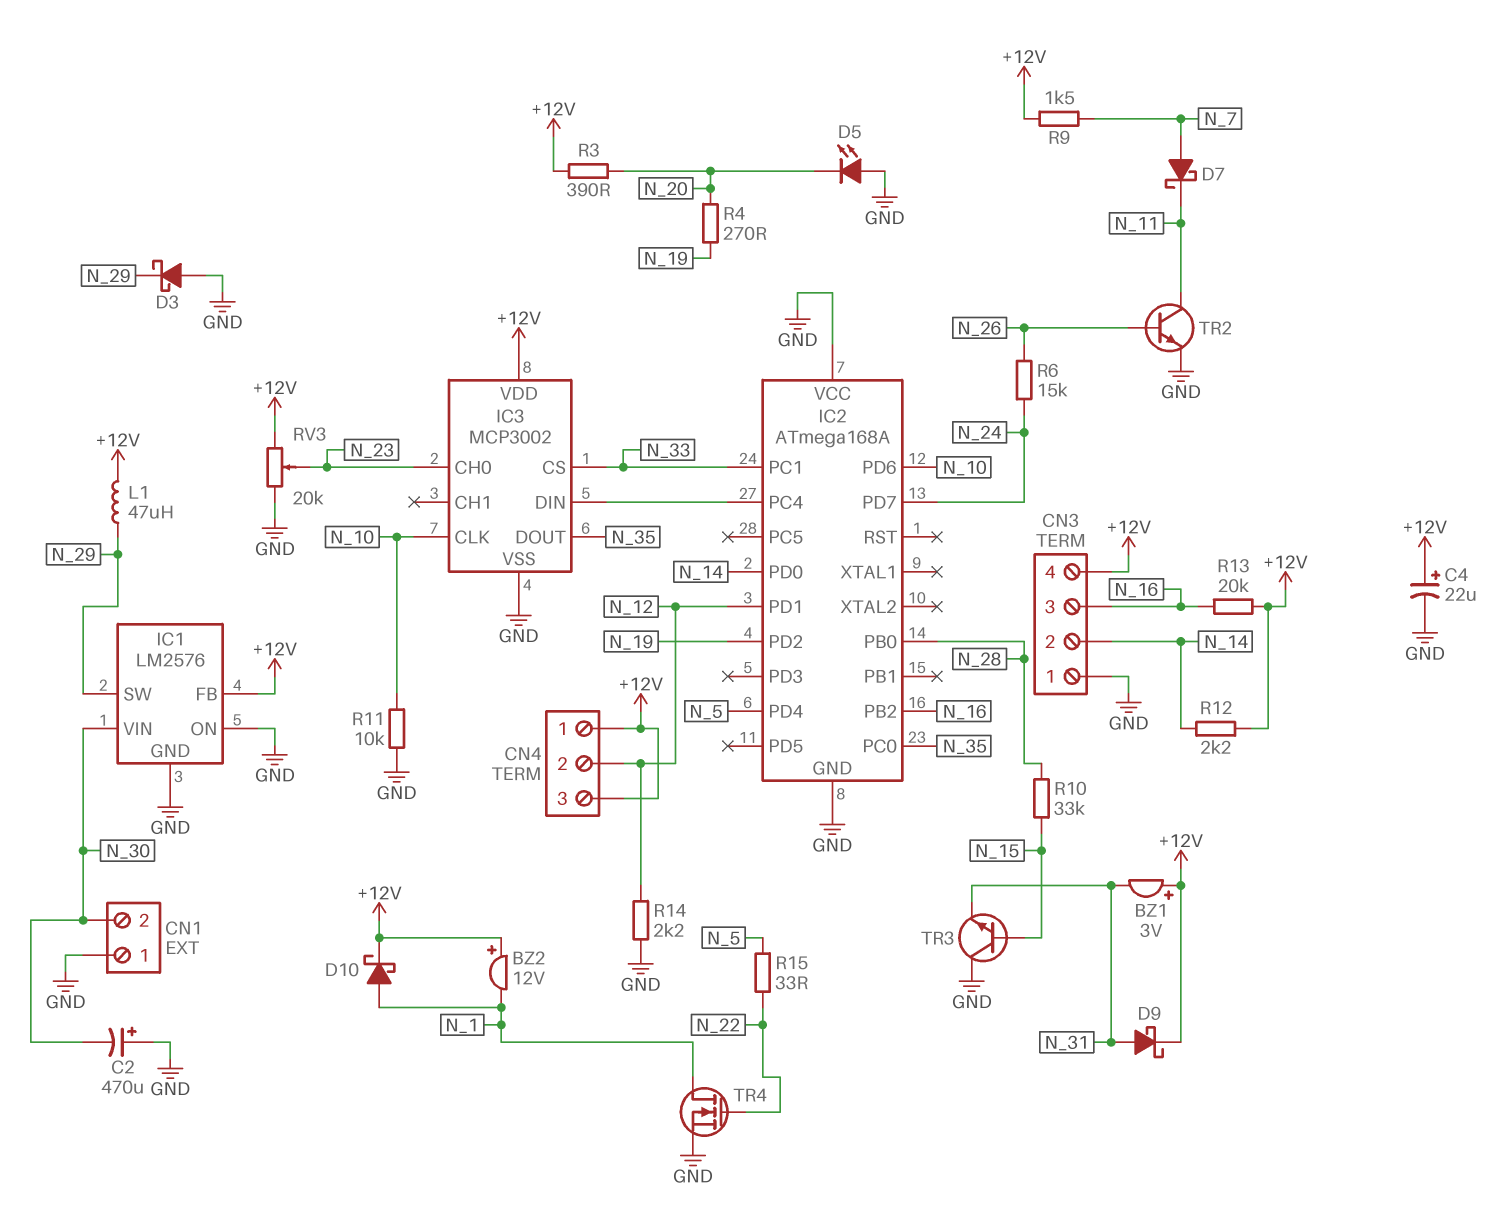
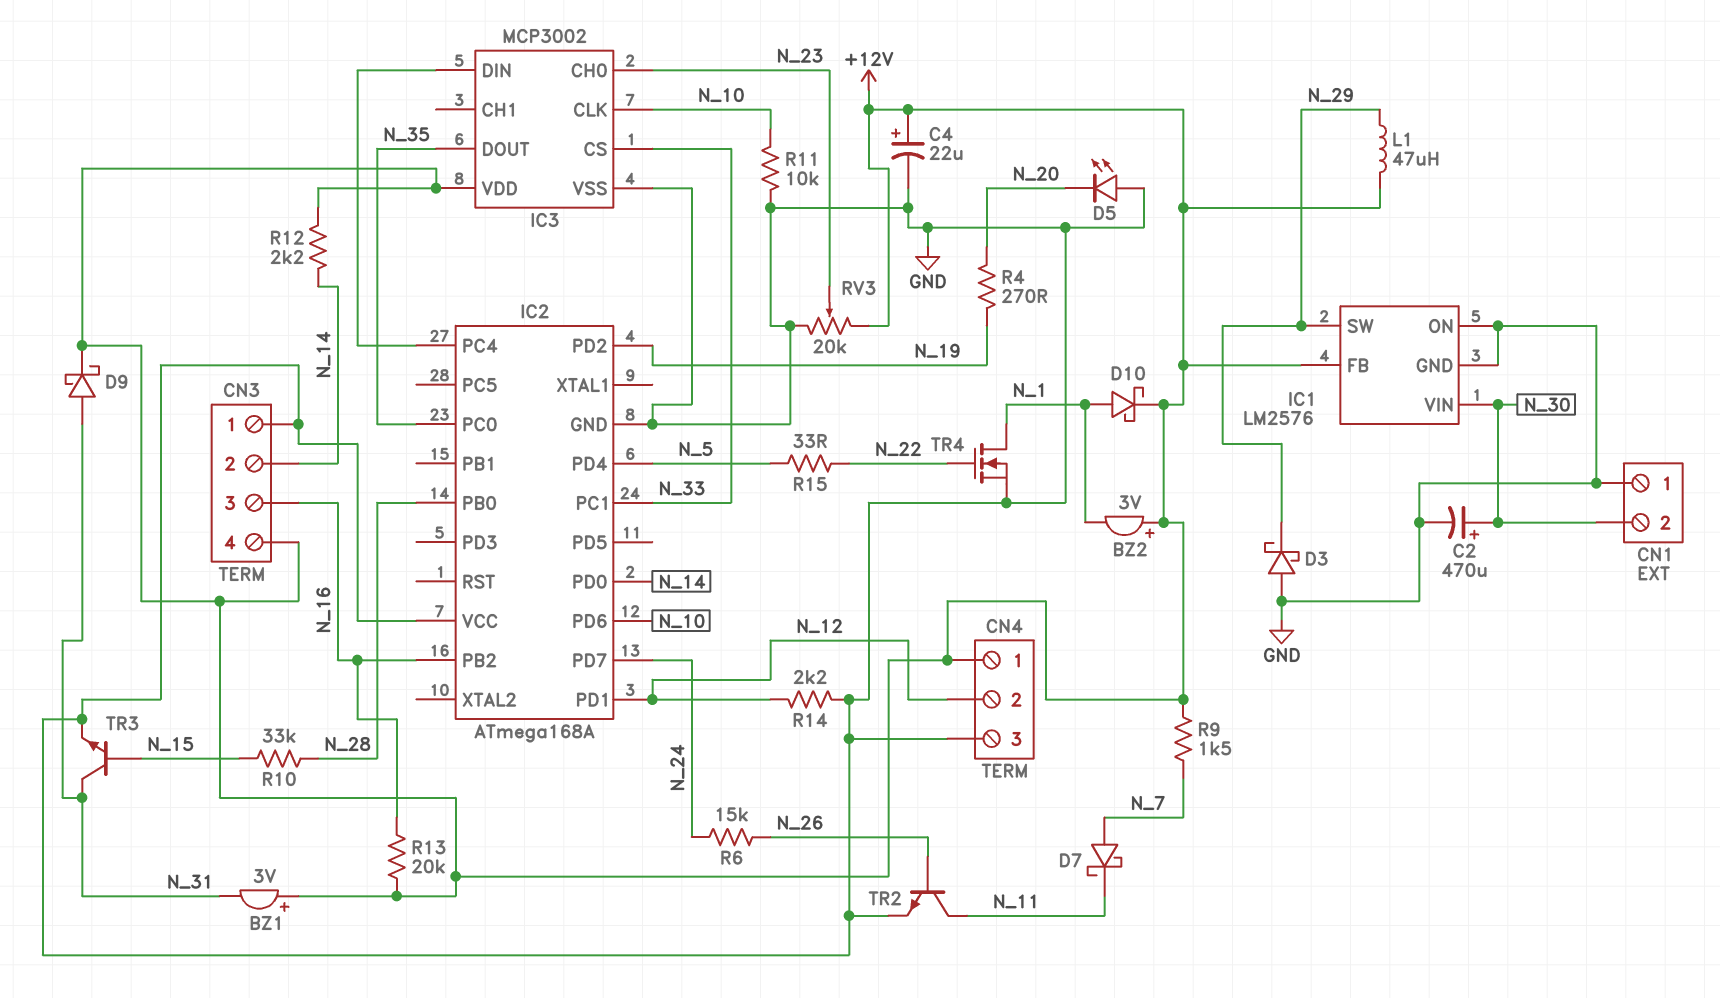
BZ2: buzzer 12V (plus +12V, minus N_1) -> buzzer 3V (plus +12V, minus N_1)
C2: 470uF (plus GND, minus N_30) -> 470uF (plus N_30, minus GND)
CN4 pin 3: +12V -> GND
R3: 390 (+12V, N_20) -> none
TR3: NPN (B N_15, C GND, E N_31) -> NPN (B N_15, C N_31, E GND)

